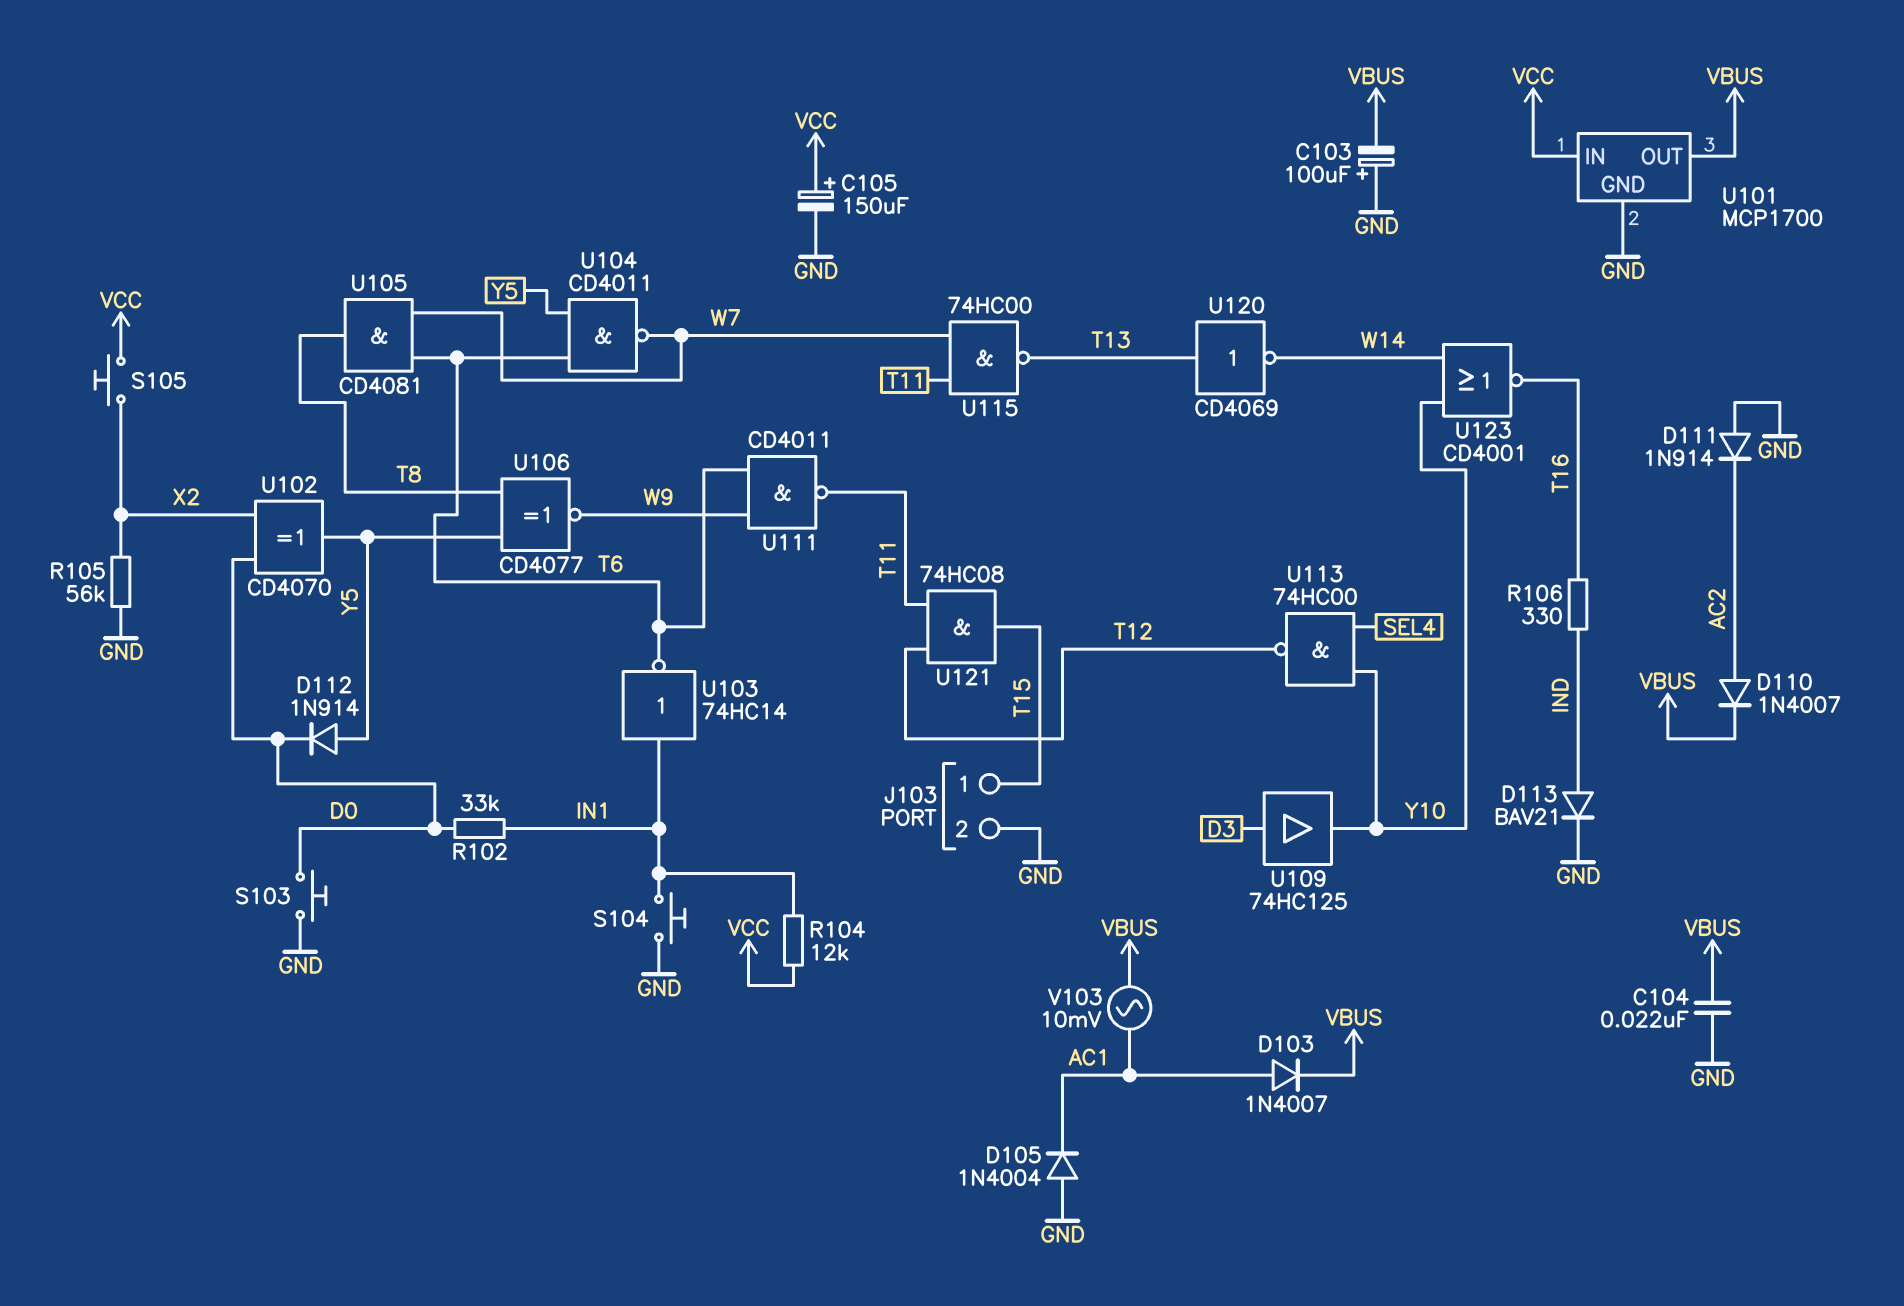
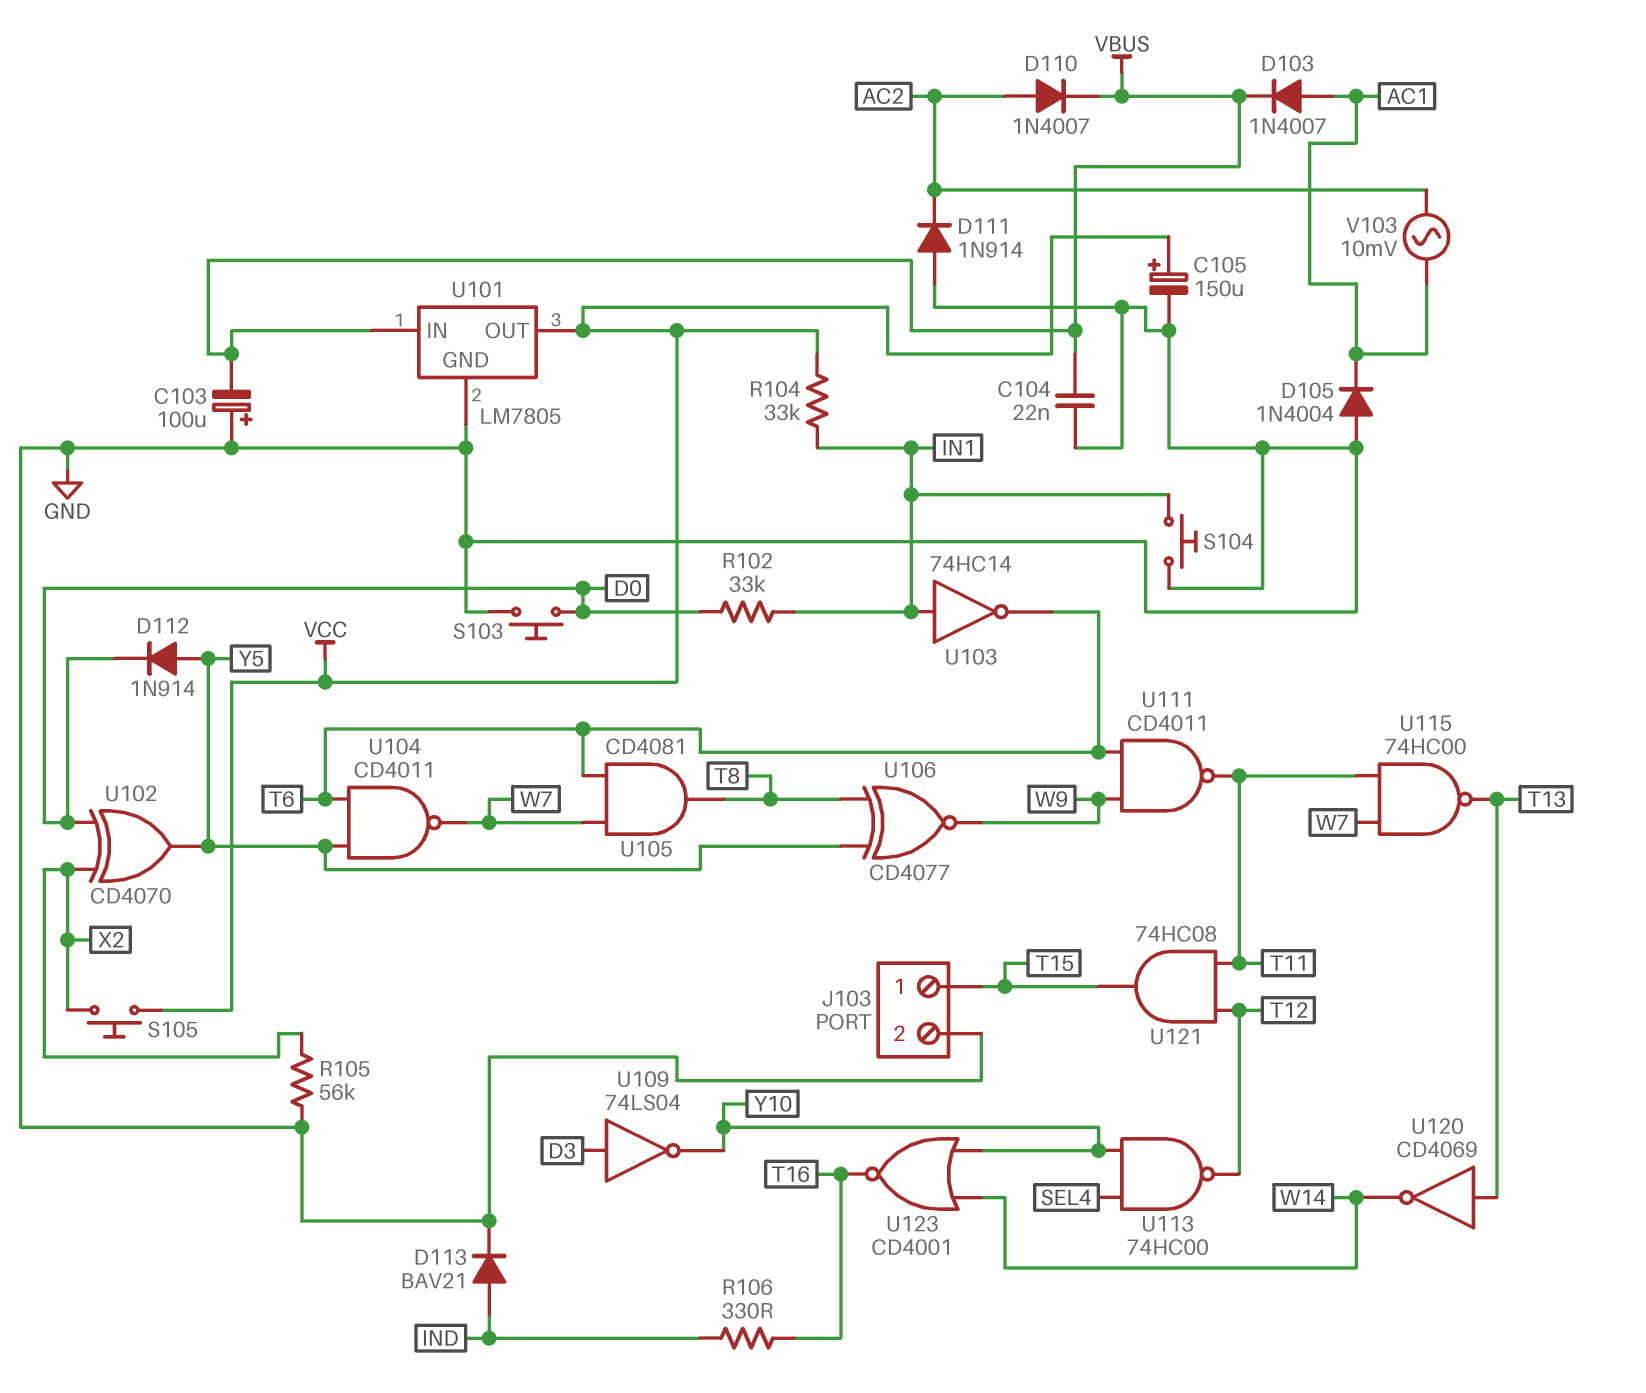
R104: 12k (IN1, VCC) -> 33k (IN1, VCC)
U101: MCP1700 -> LM7805
U101 pin IN: VCC -> VBUS
U101 pin OUT: VBUS -> VCC
U109: buffer 74HC125 (in D3, out Y10) -> NOT 74LS04 (in D3, out Y10)
V103: AC 10mV (AC1, VBUS) -> AC 10mV (AC1, AC2)

